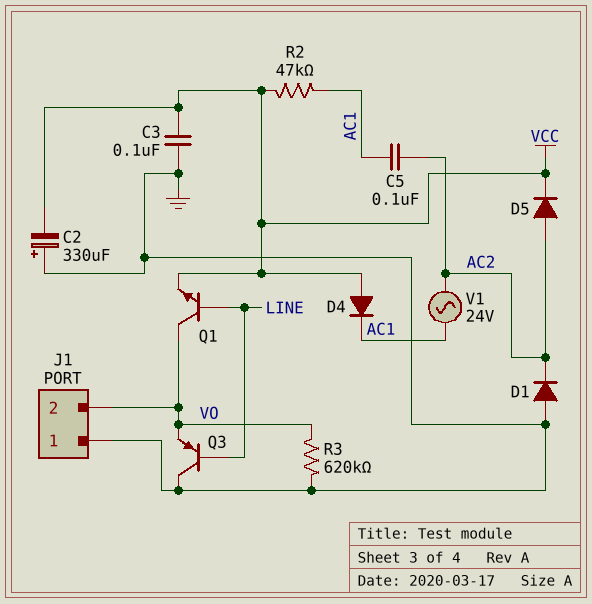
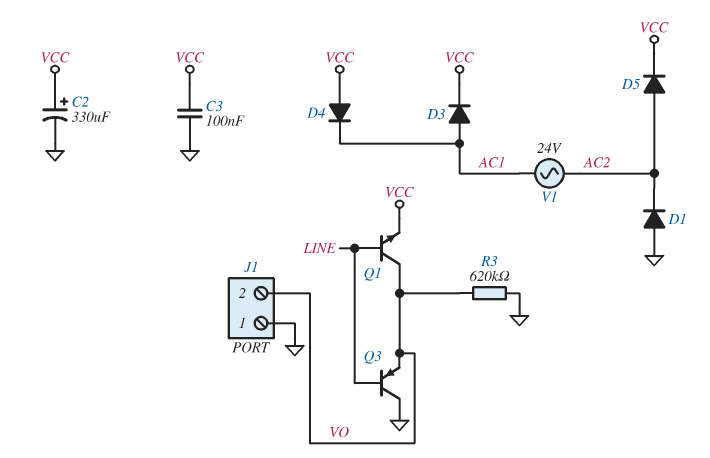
C2: 330uF (plus GND, minus VCC) -> 330uF (plus VCC, minus GND)
C5: 100nF (AC1, AC2) -> none
D3: none -> diode (A AC1, K VCC)
R2: 47k (AC1, VCC) -> none

